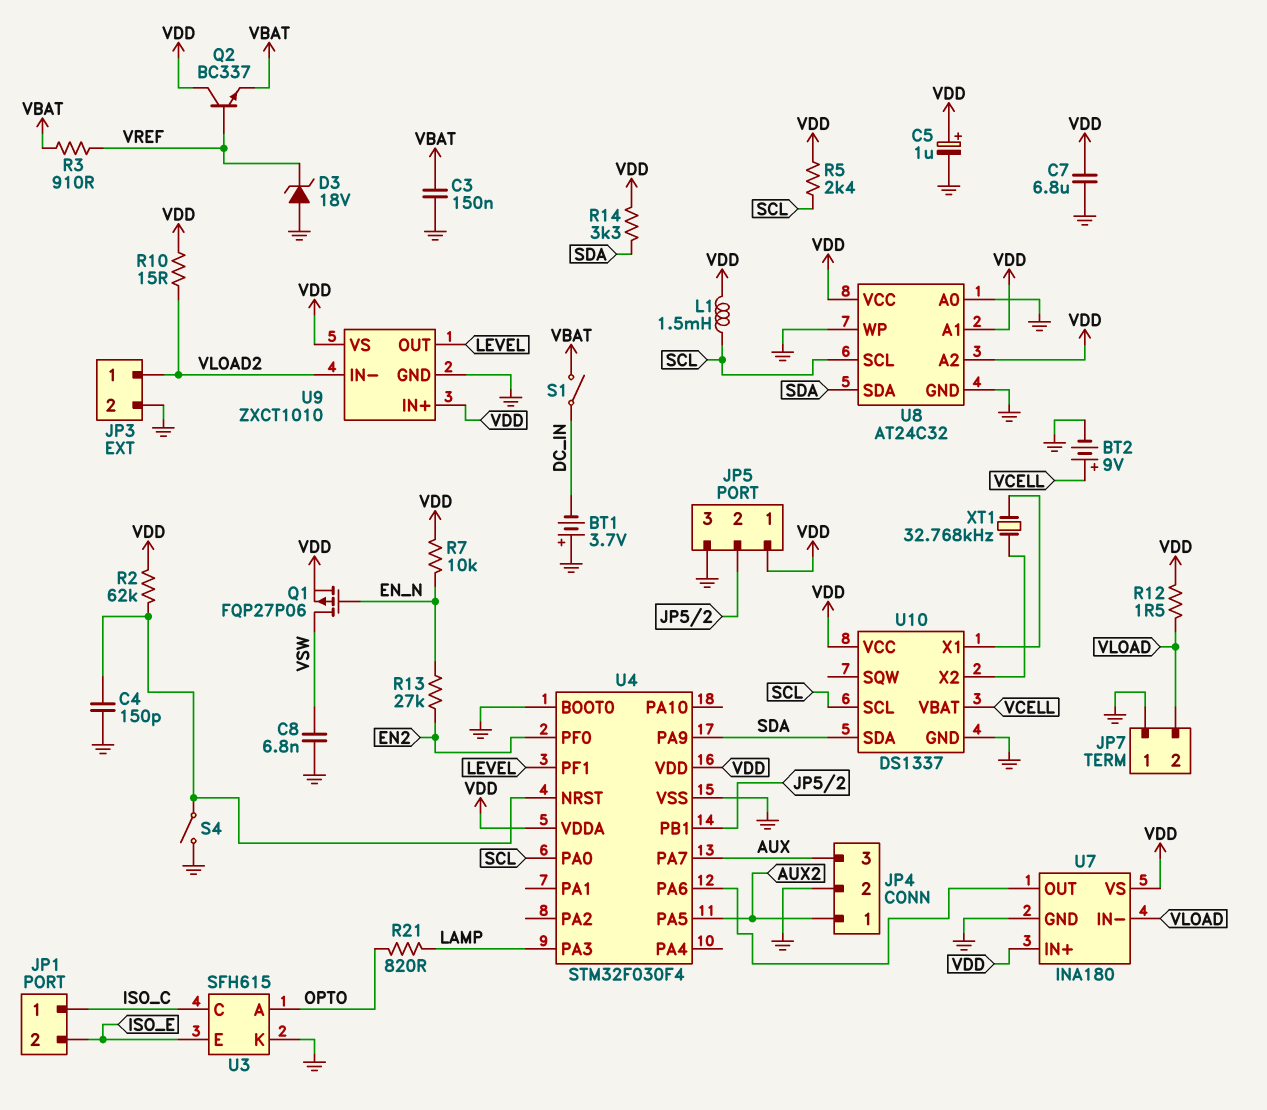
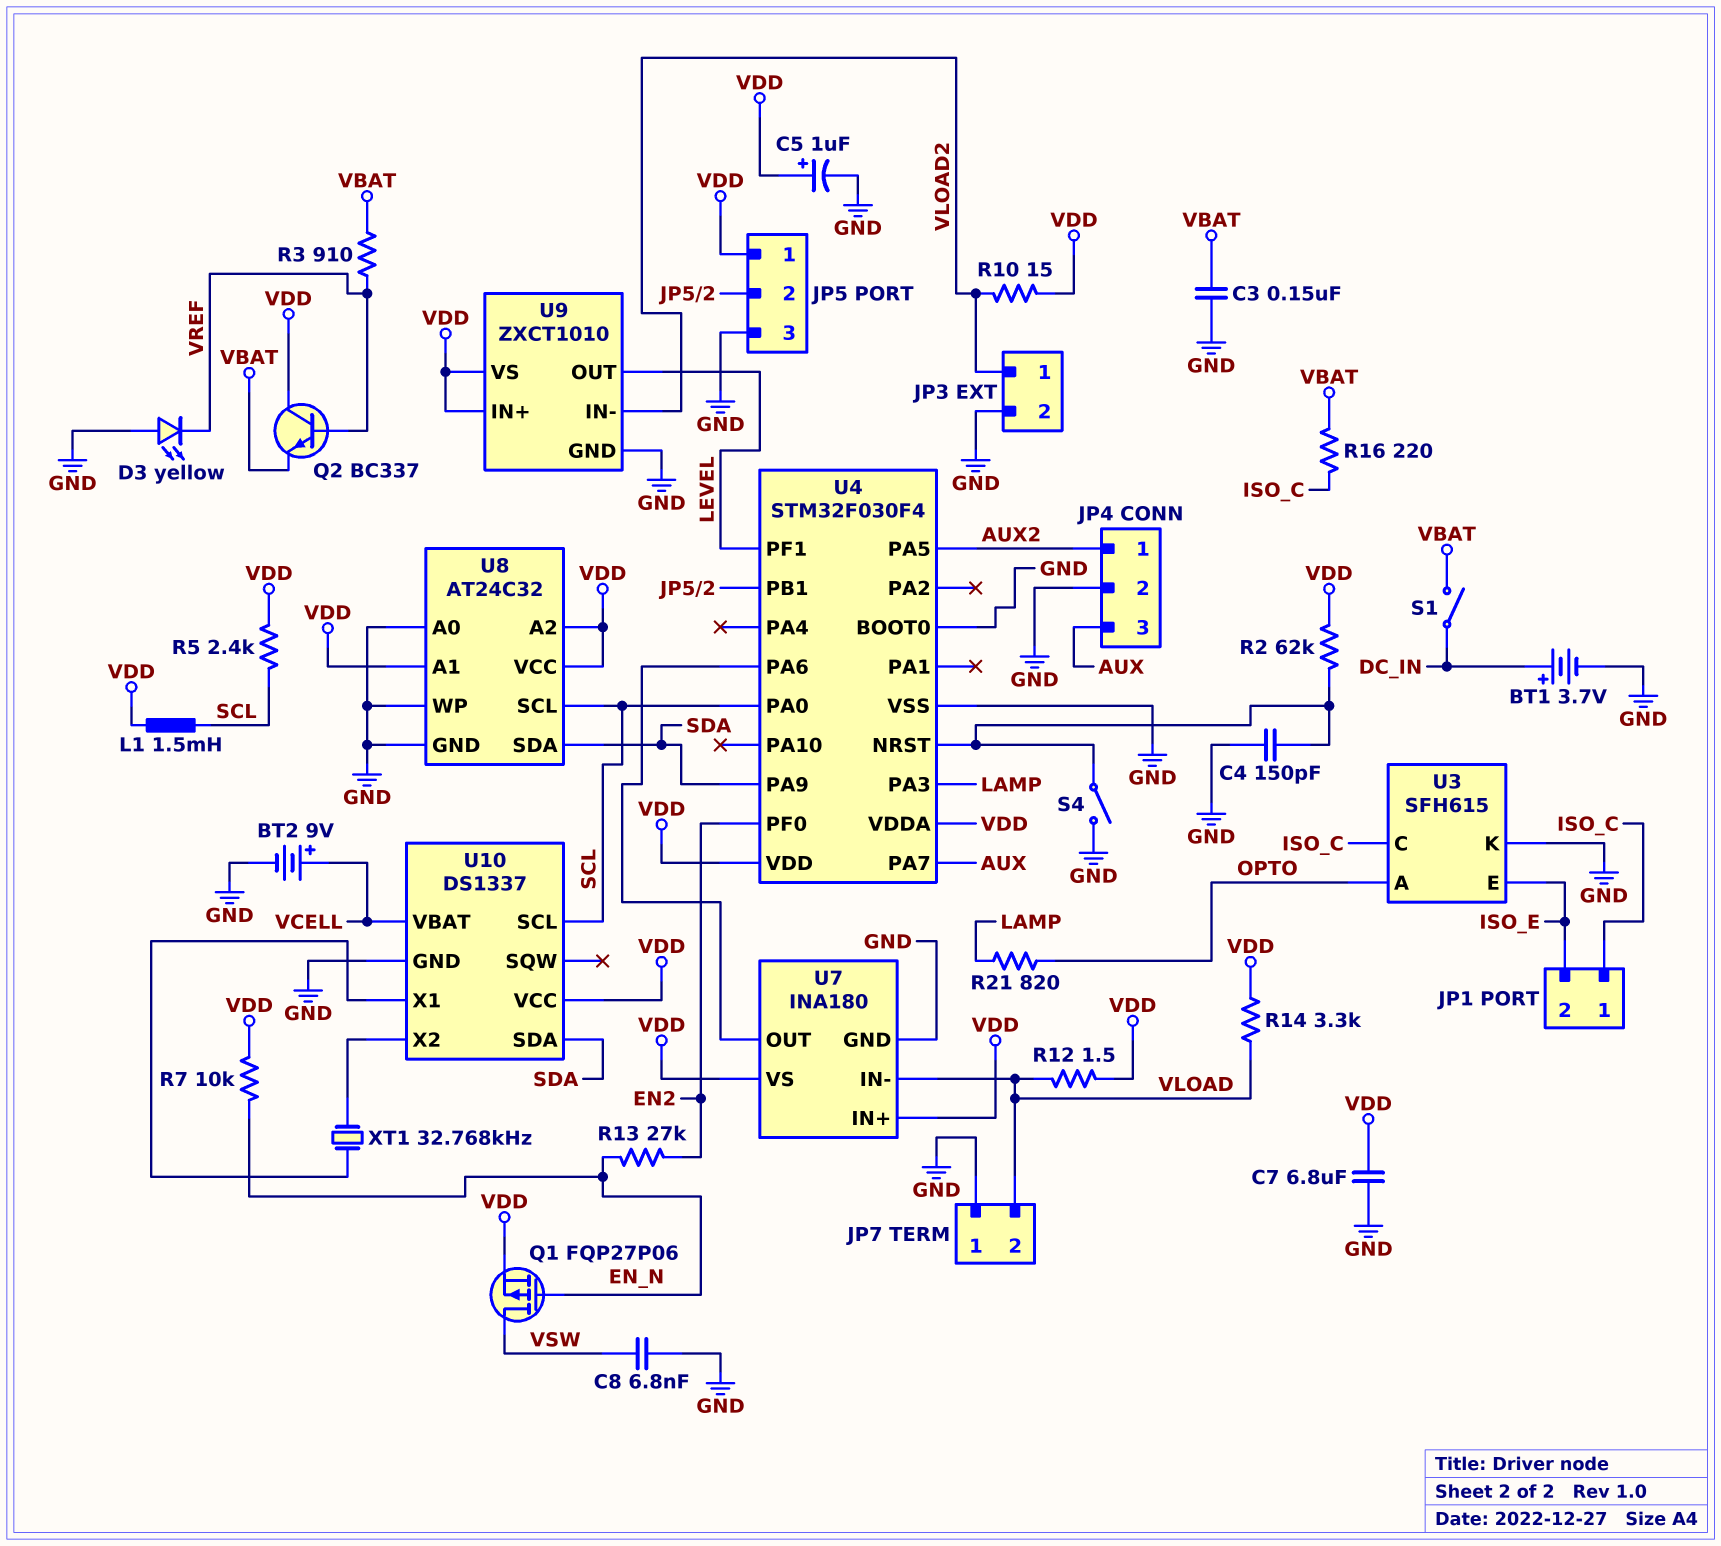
BT1: 3.7V (plus GND, minus DC_IN) -> 3.7V (plus DC_IN, minus GND)
D3: zener 18V (A GND, K VREF) -> LED yellow (A GND, K VREF)
R14: 3.3k (SDA, VDD) -> 3.3k (VDD, VLOAD)
R16: none -> 220 (ISO_C, VBAT)

